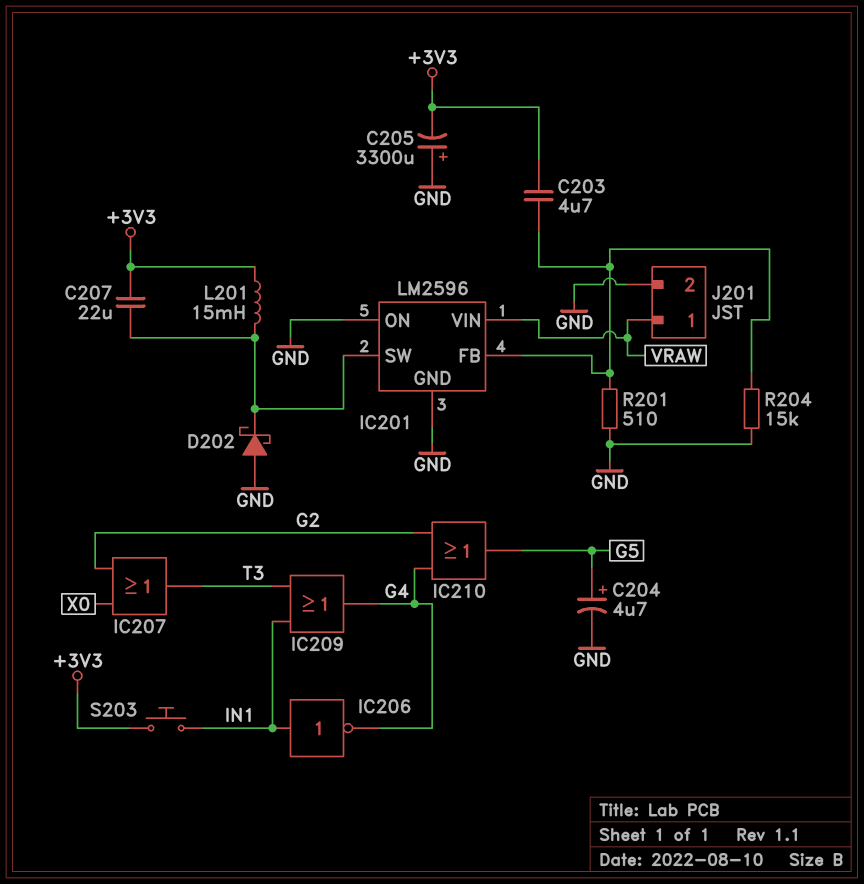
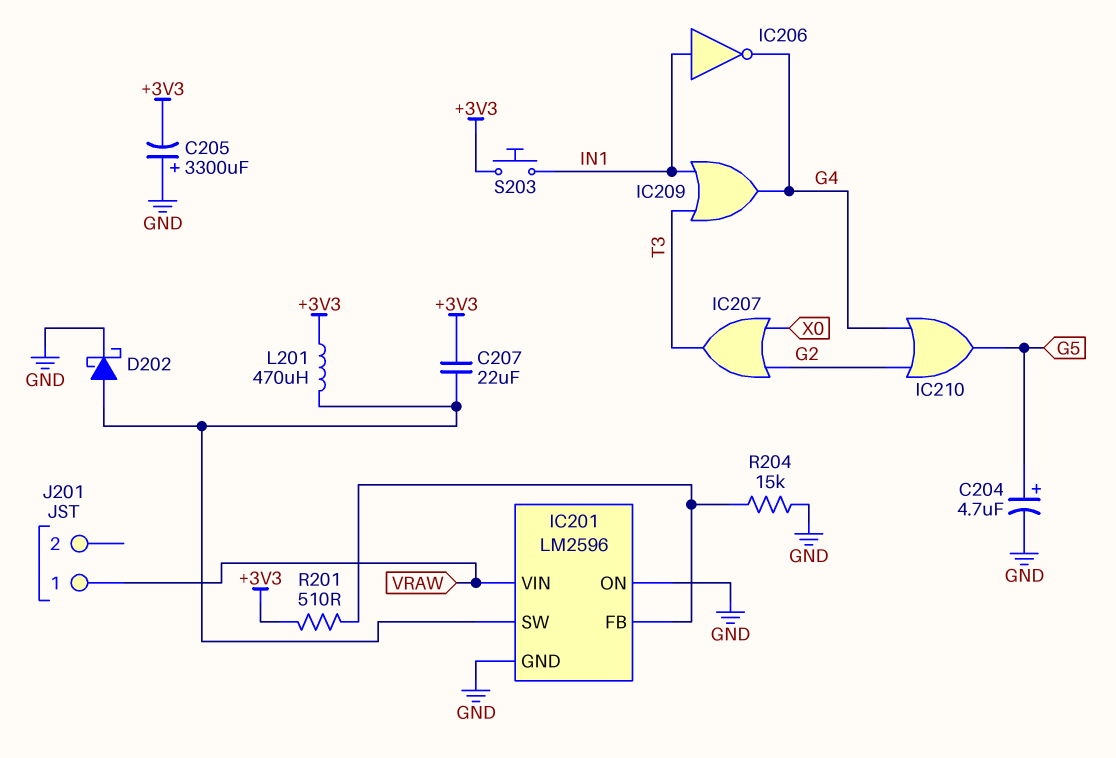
C203: 4.7uF (+3V3, IC201/FB) -> none
D202: schottky (A GND, K IC201/SW) -> schottky (A IC201/SW, K GND)
J201 pin 2: GND -> none
L201: 15mH (+3V3, IC201/SW) -> 470uH (+3V3, IC201/SW)
R201: 510 (GND, IC201/FB) -> 510 (+3V3, IC201/FB)

